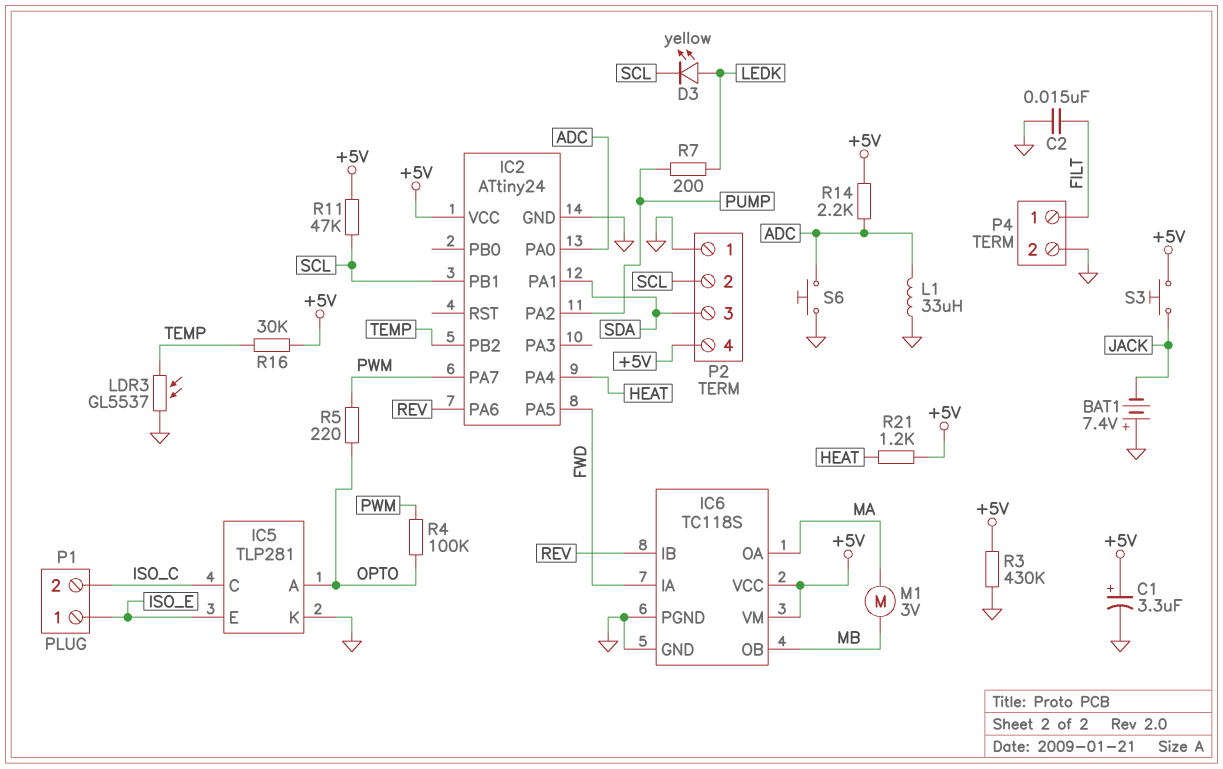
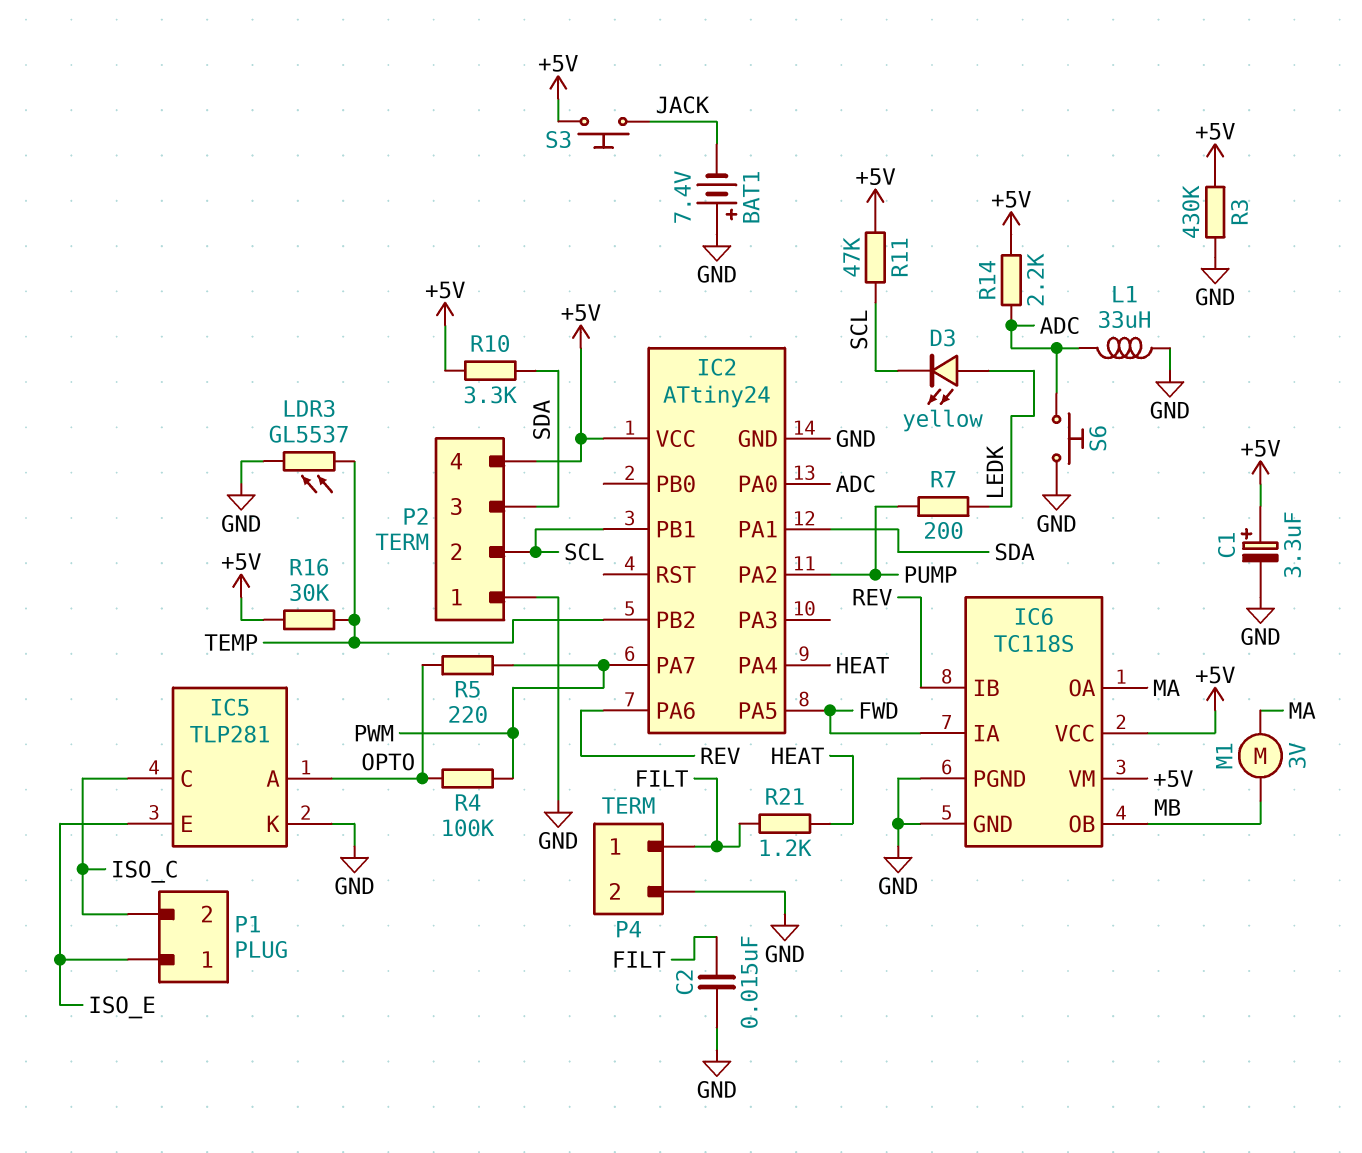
R10: none -> 3.3k (+5V, SDA)
R21: 1.2k (+5V, HEAT) -> 1.2k (FILT, HEAT)

